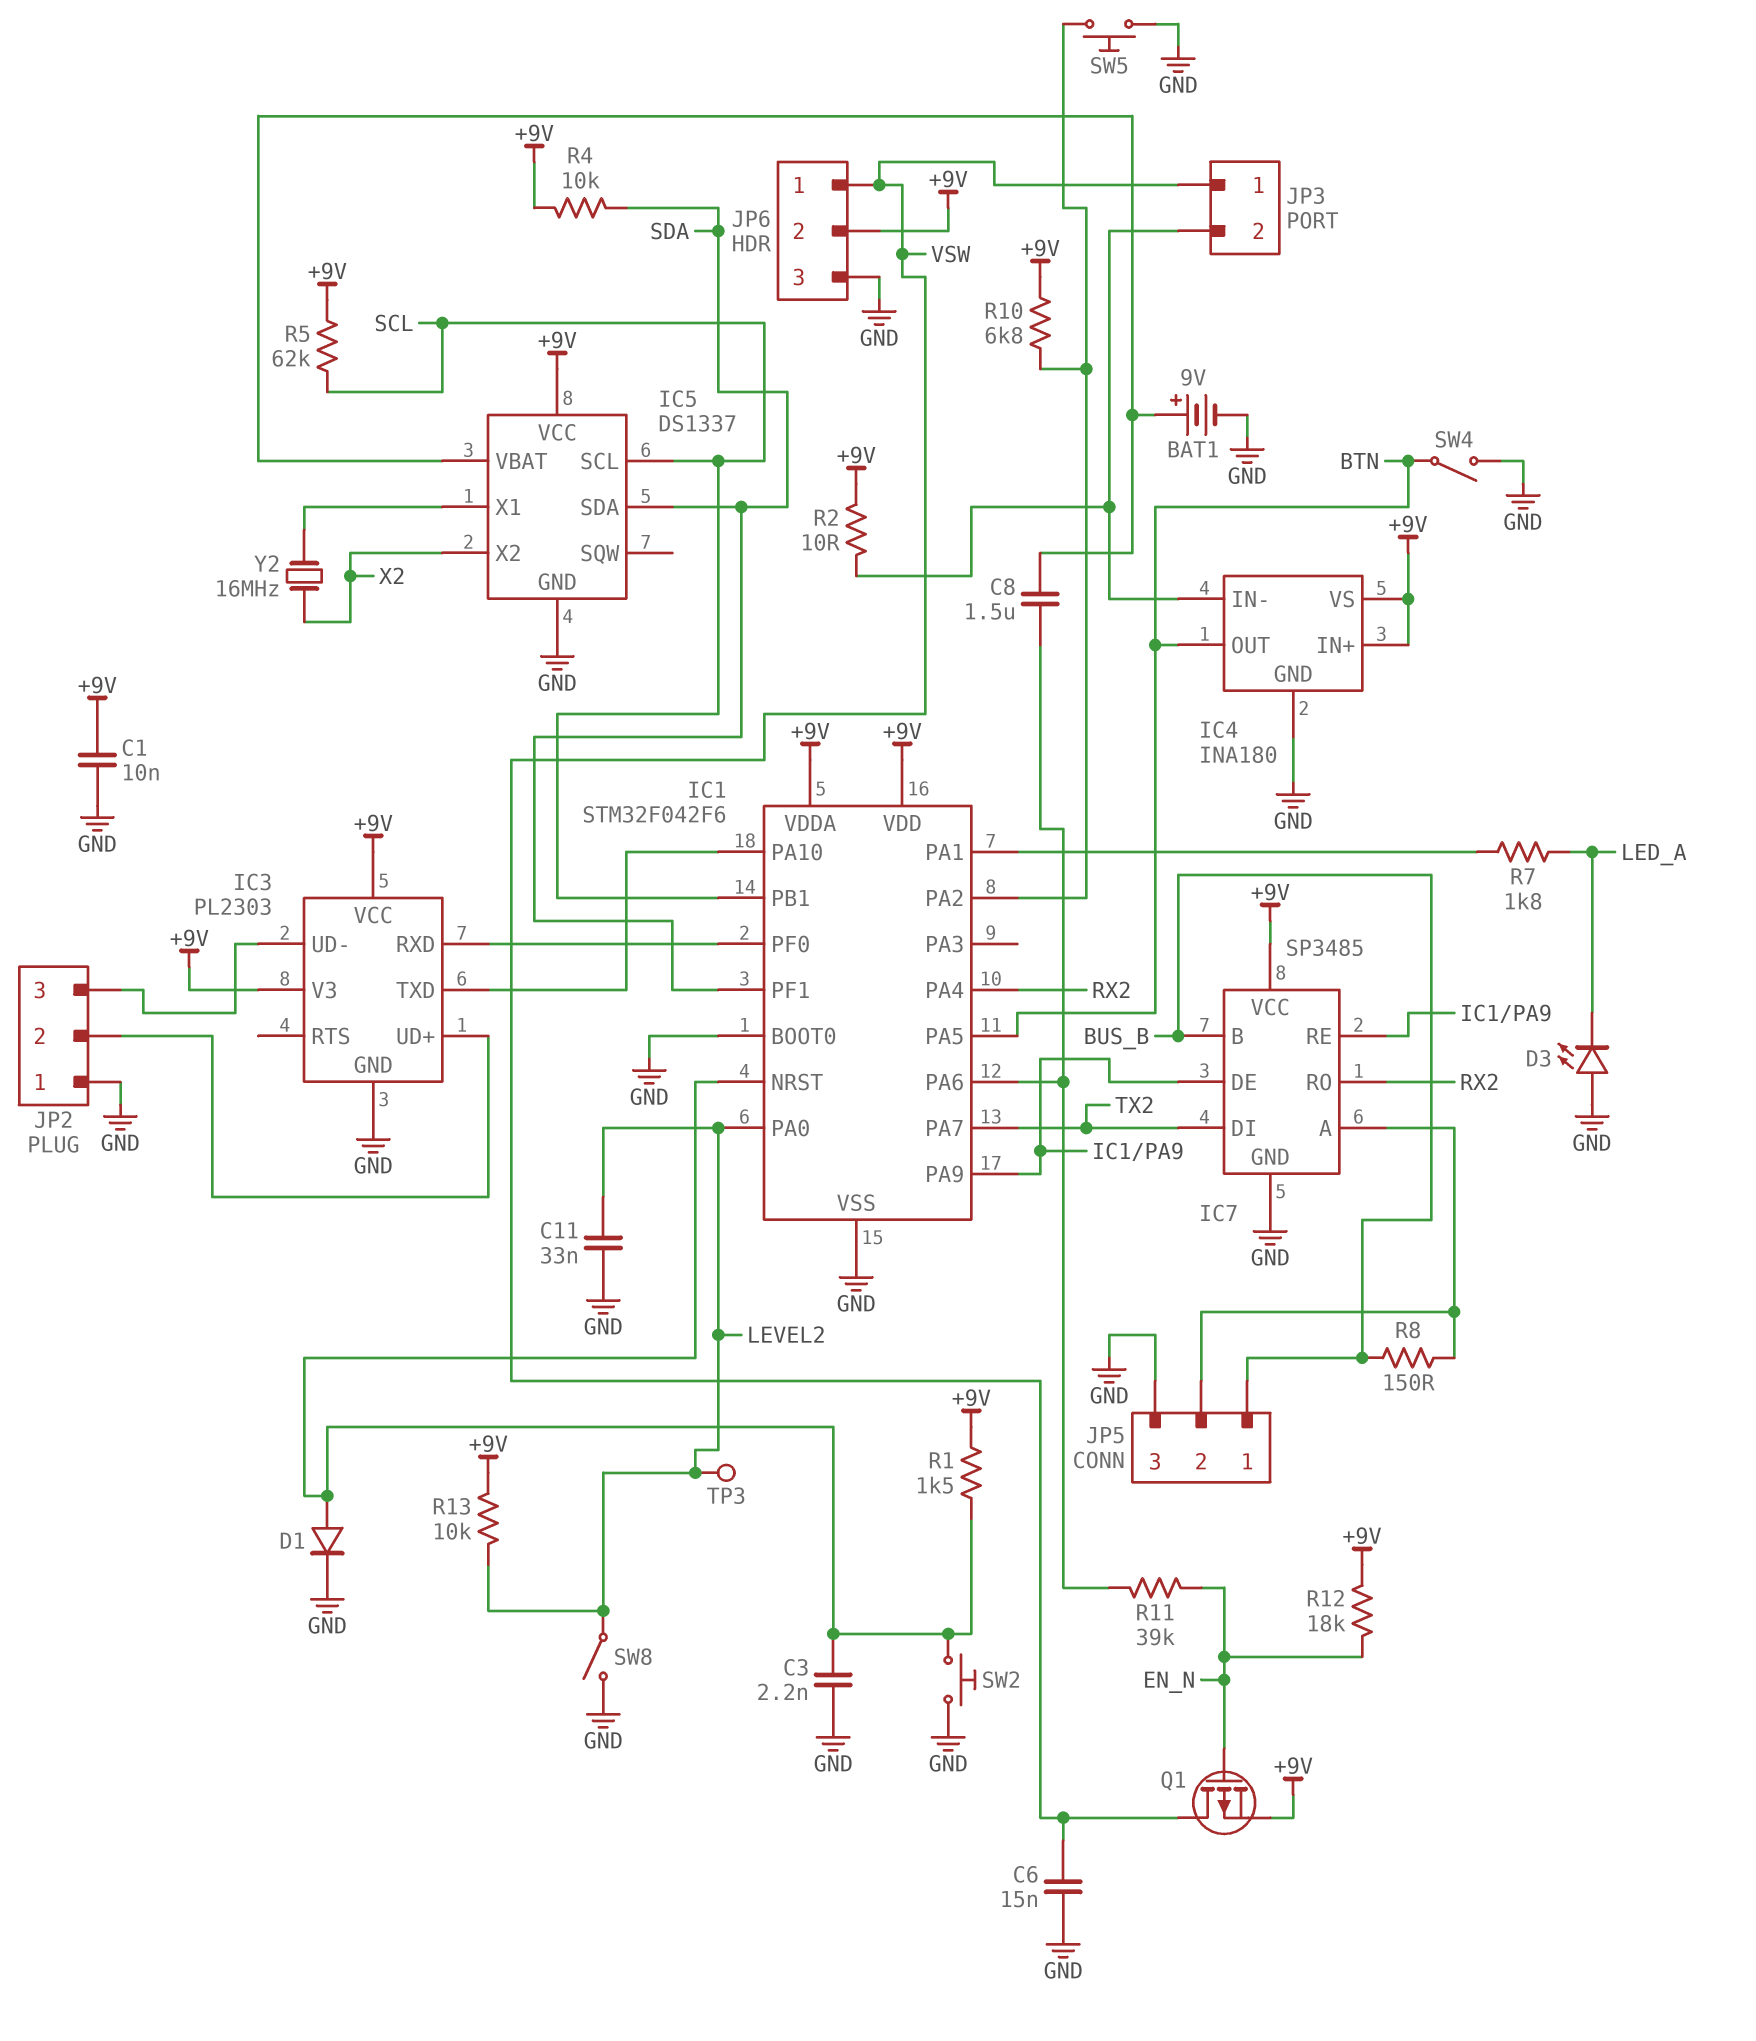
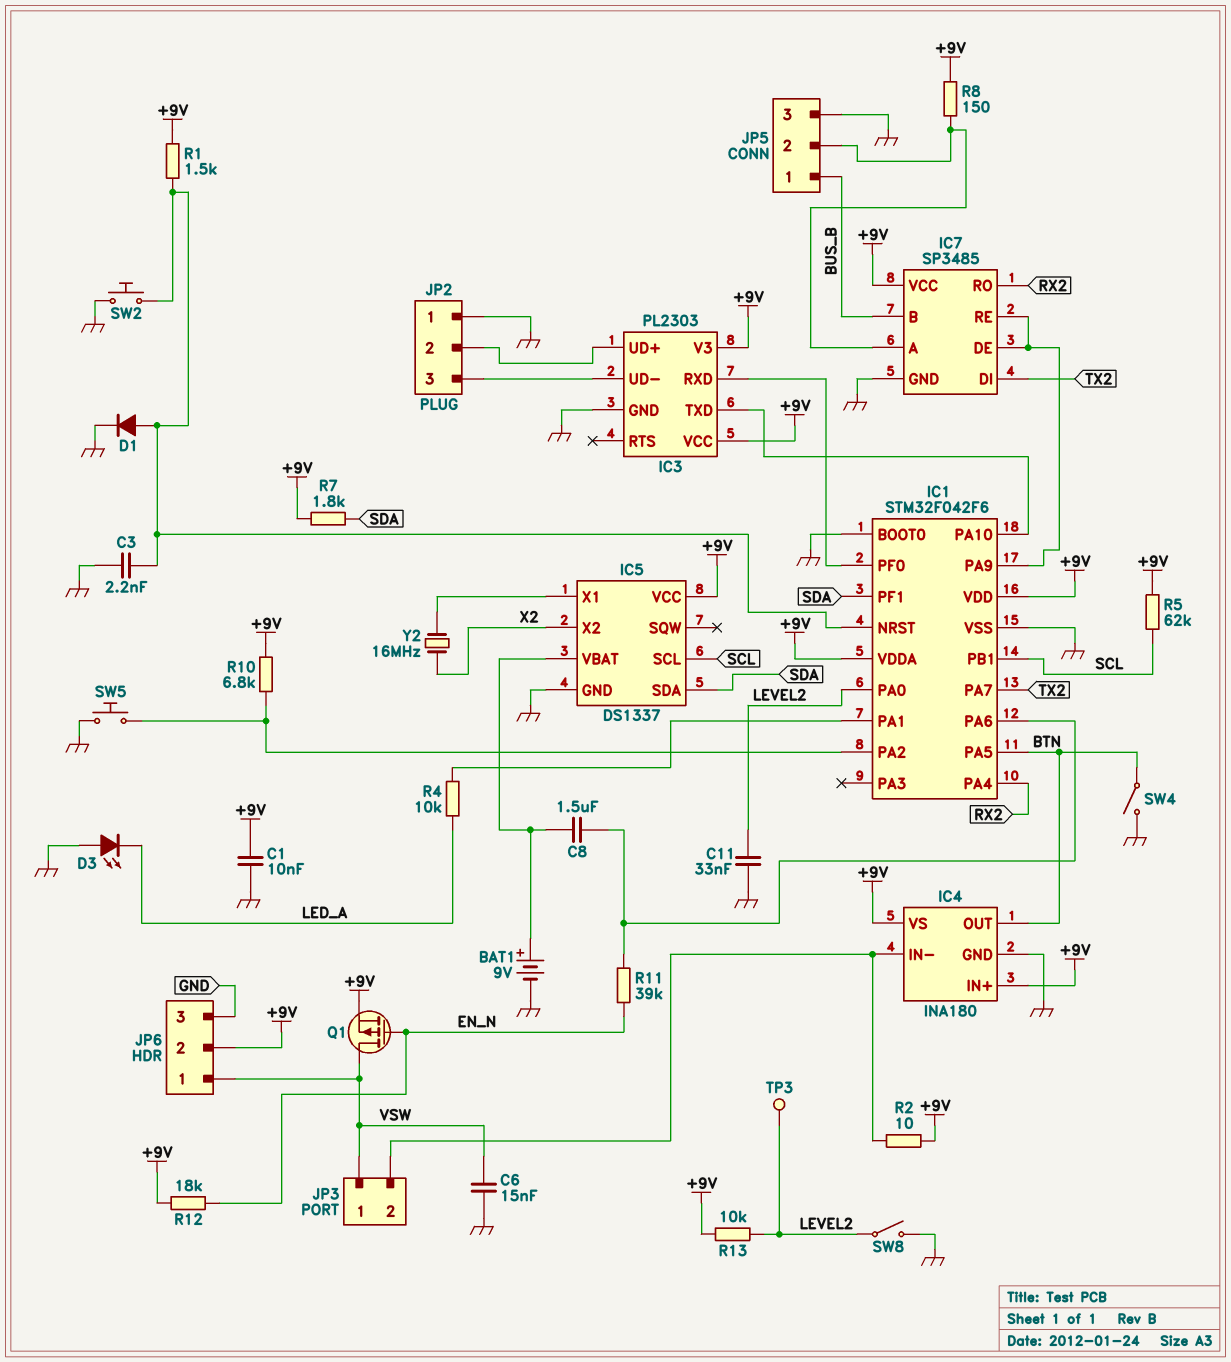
R4: 10k (+9V, SDA) -> 10k (IC1/PA1, LED_A)
R7: 1.8k (IC1/PA1, LED_A) -> 1.8k (+9V, SDA)
R8: 150 (BUS_B, IC7/A) -> 150 (+9V, IC7/A)

